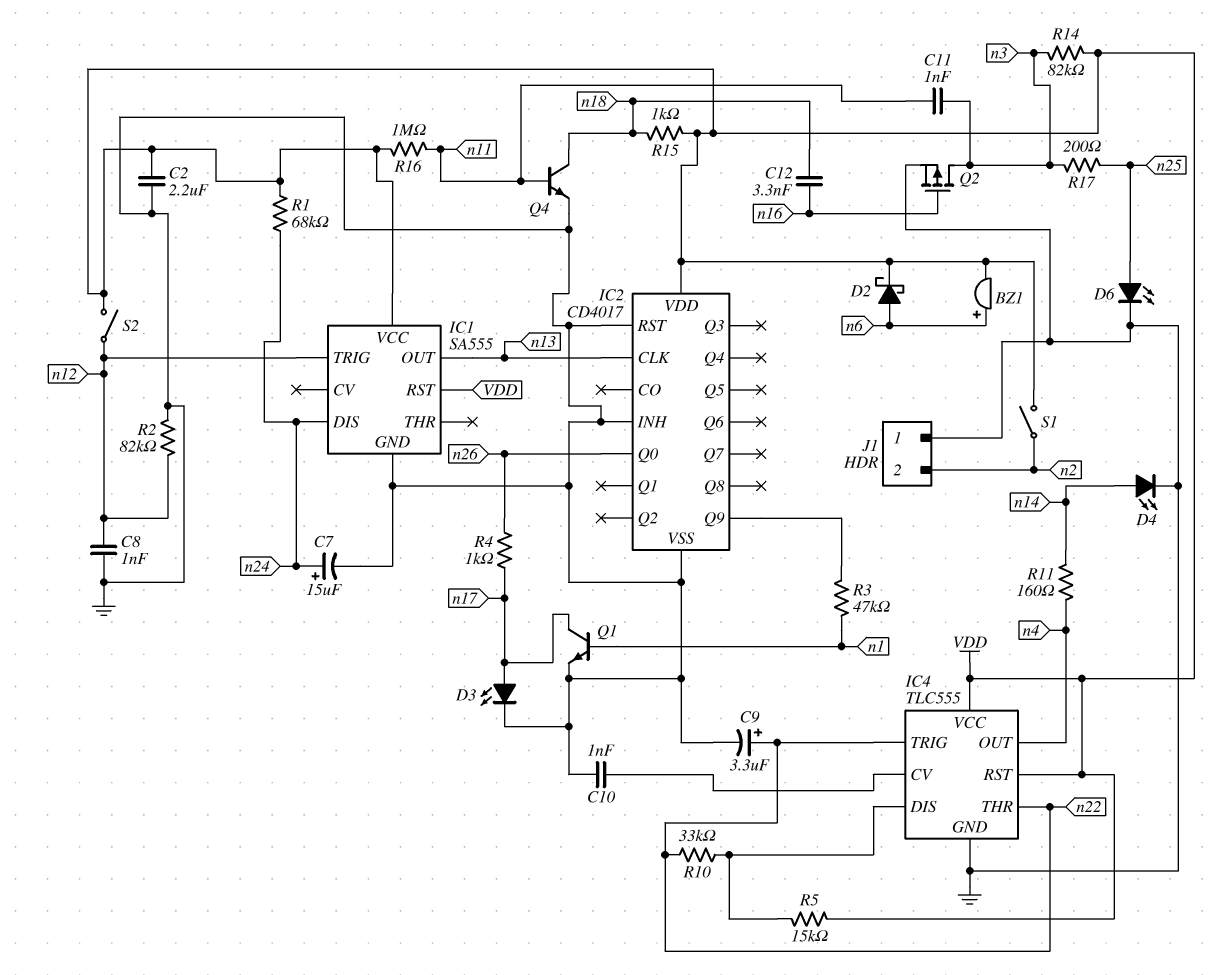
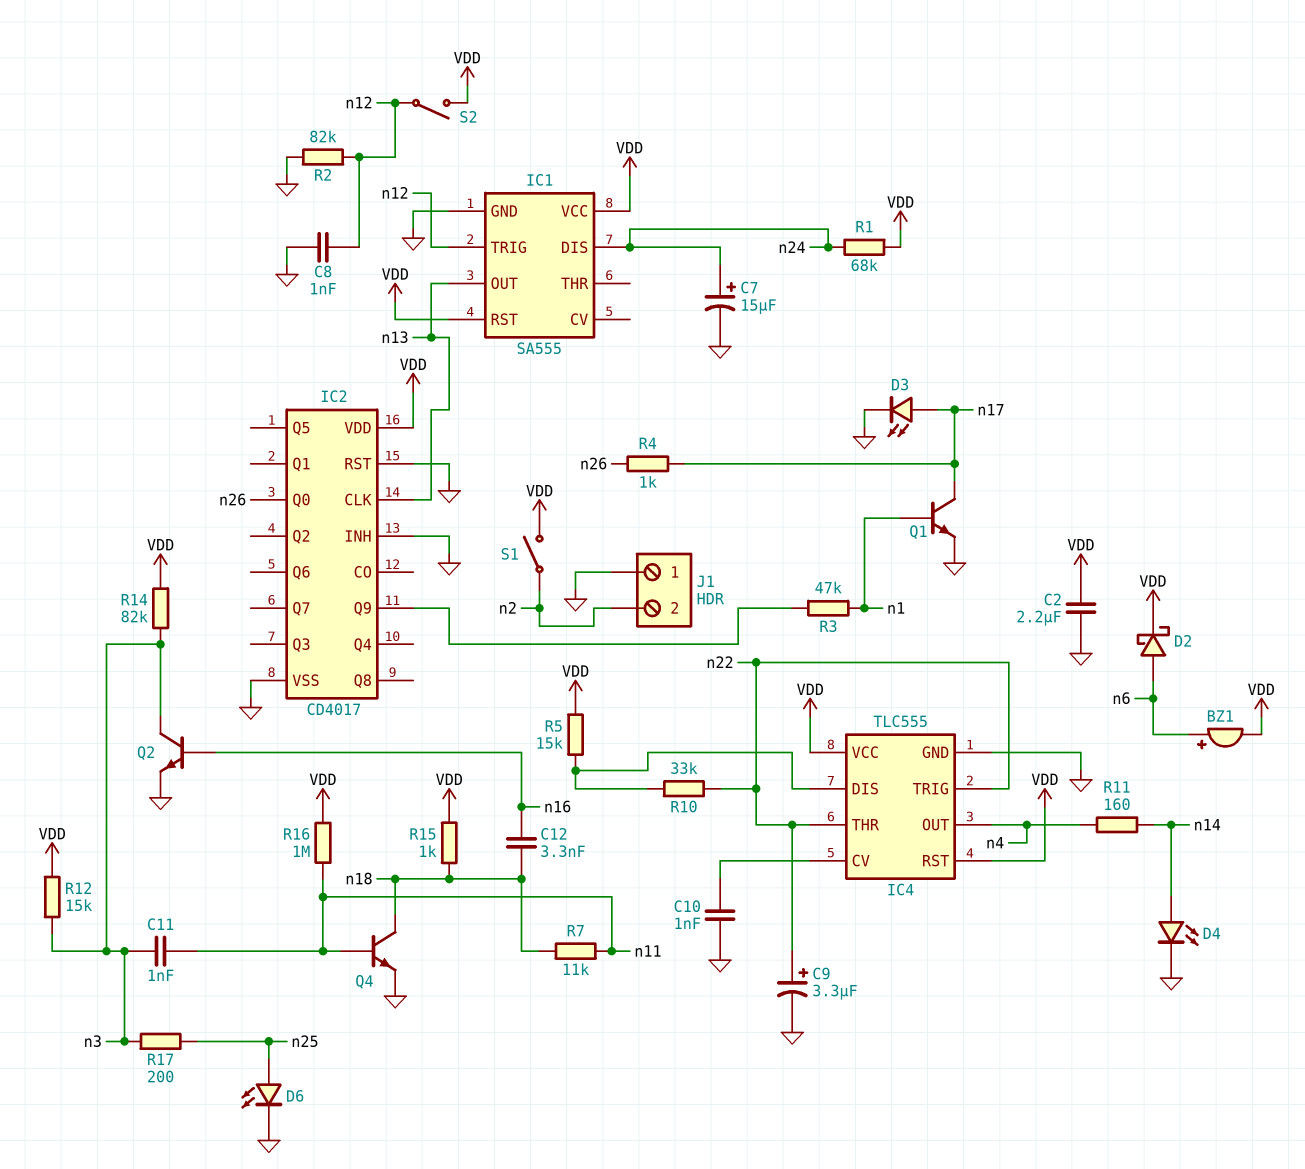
Q2: PMOS (G n16, D n3, S GND) -> NPN (B n16, C n3, E GND)
R7: none -> 11k (n11, n18)
R12: none -> 15k (VDD, n3)

